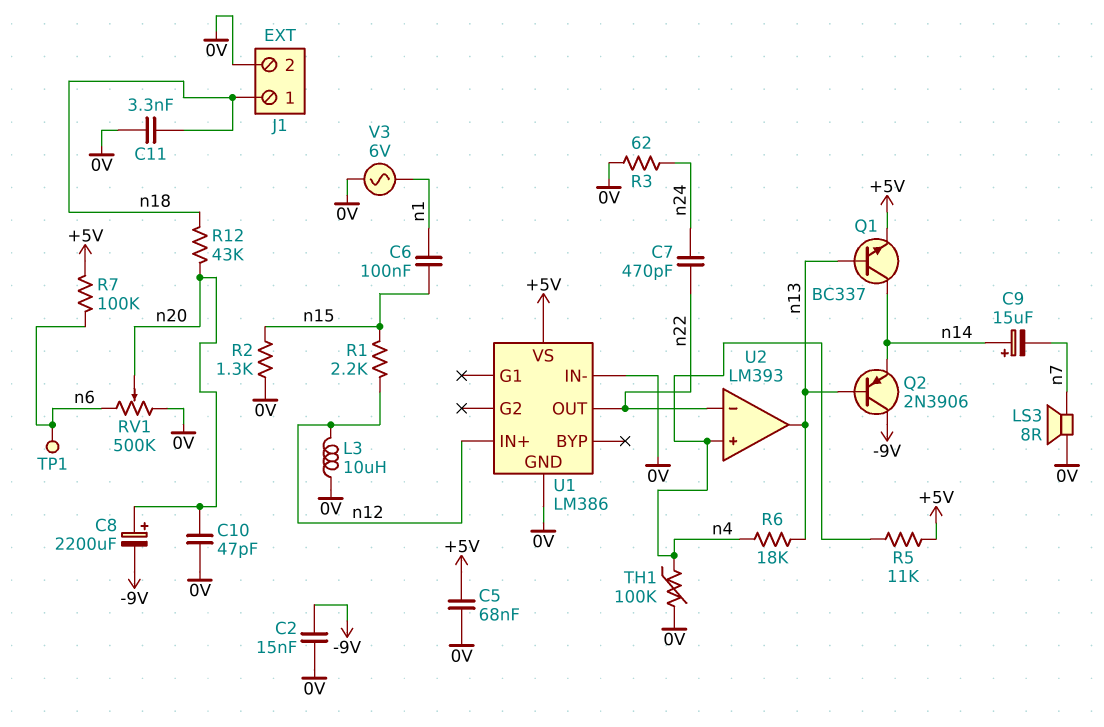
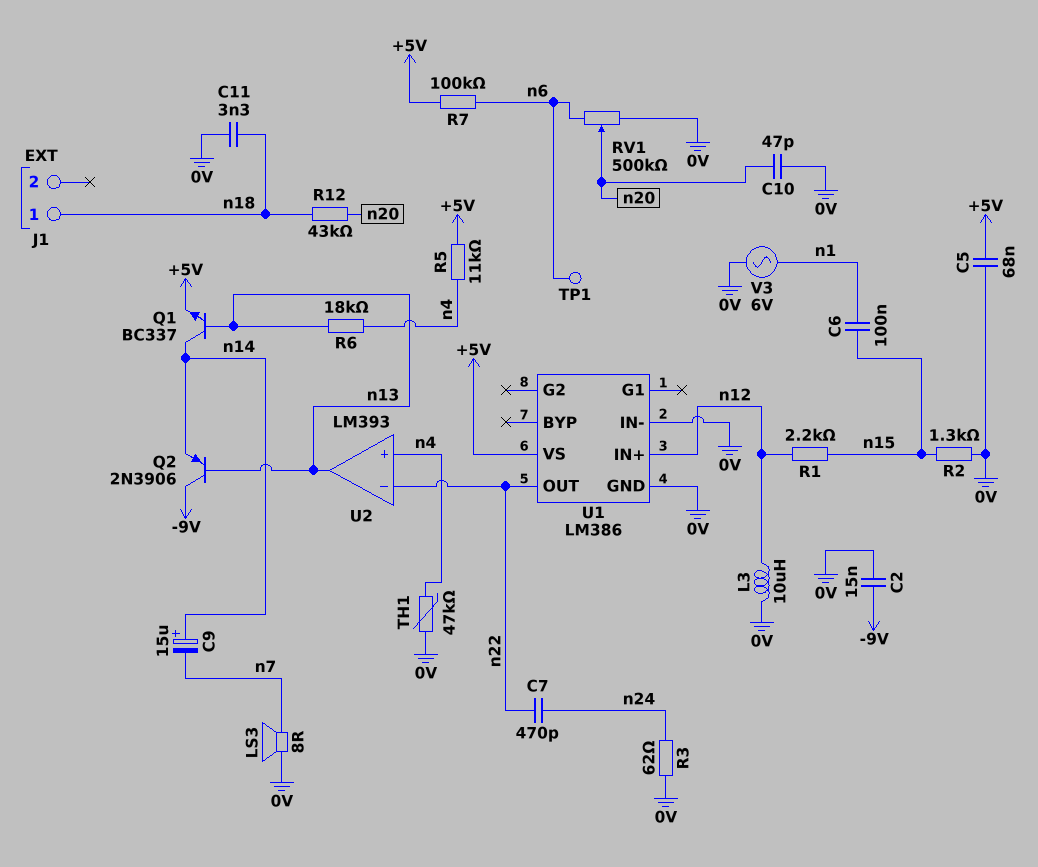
C8: 2200uF (plus n20, minus -9V) -> none
J1 pin 2: 0V -> none
TH1: 100k (0V, n4) -> 47k (0V, n4)

